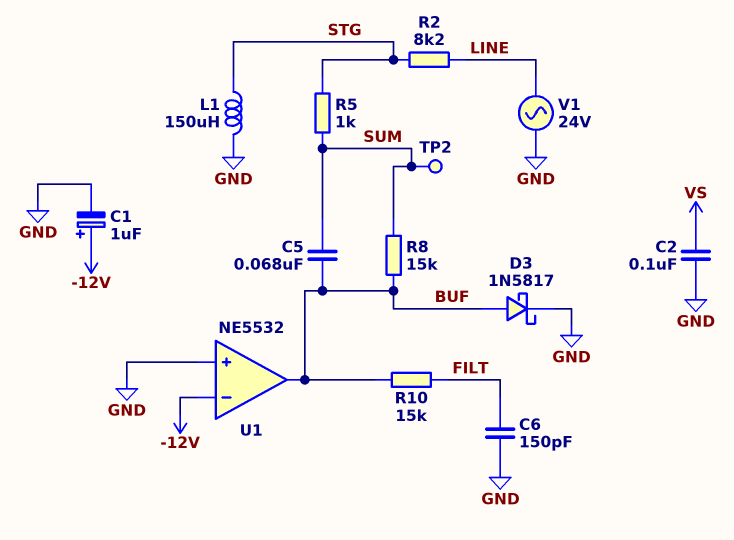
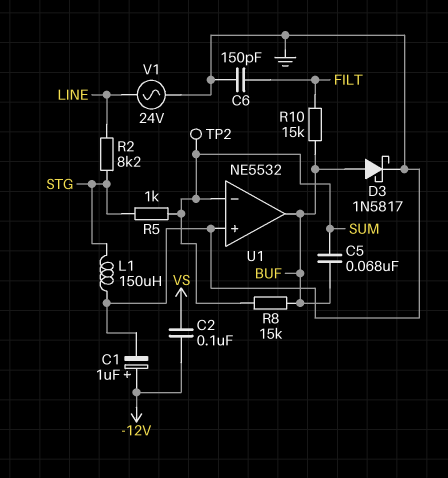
C2: 100nF (GND, VS) -> 100nF (-12V, VS)
U1 pin in-: -12V -> SUM

